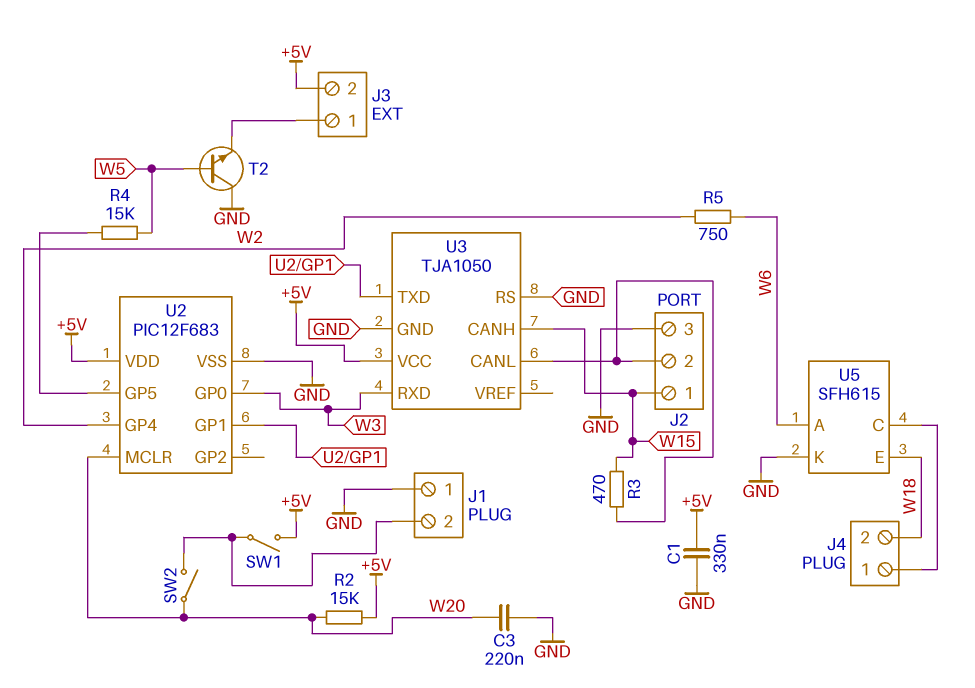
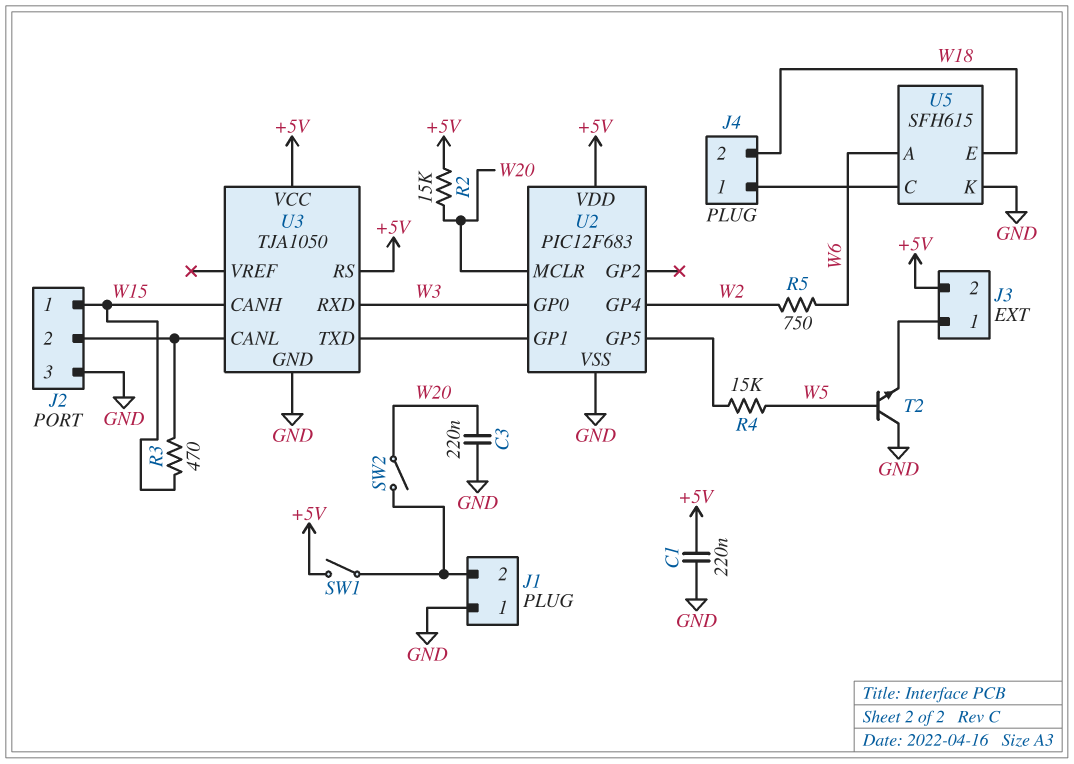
C1: 330nF (+5V, GND) -> 220nF (+5V, GND)
U3 pin RS: GND -> +5V

